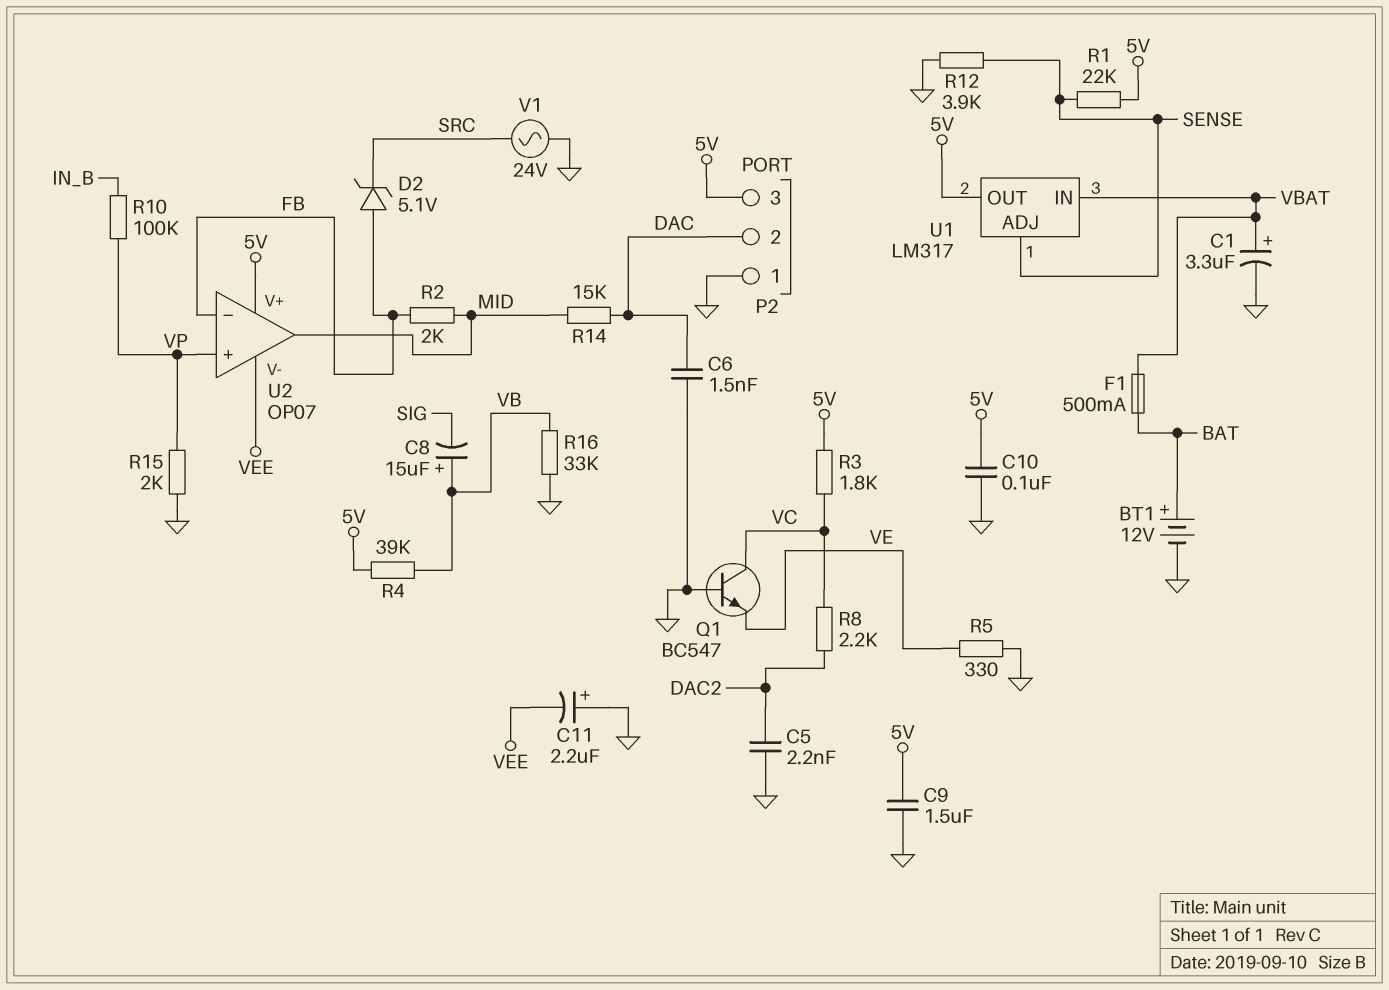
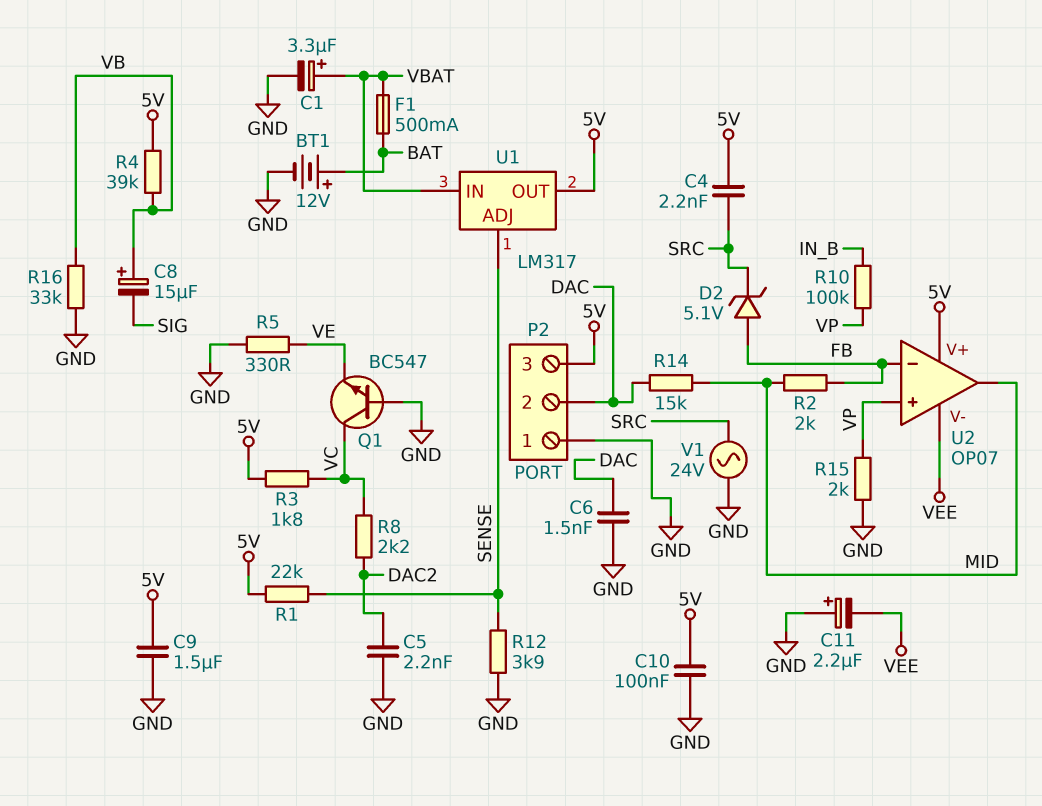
C4: none -> 2.2nF (5V, SRC)

